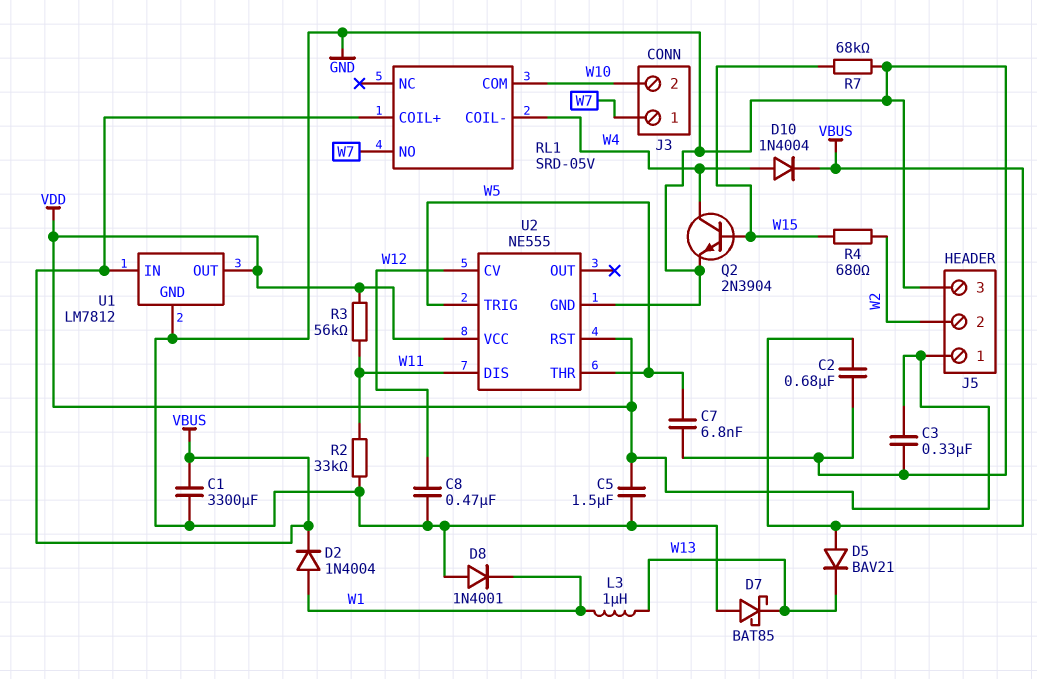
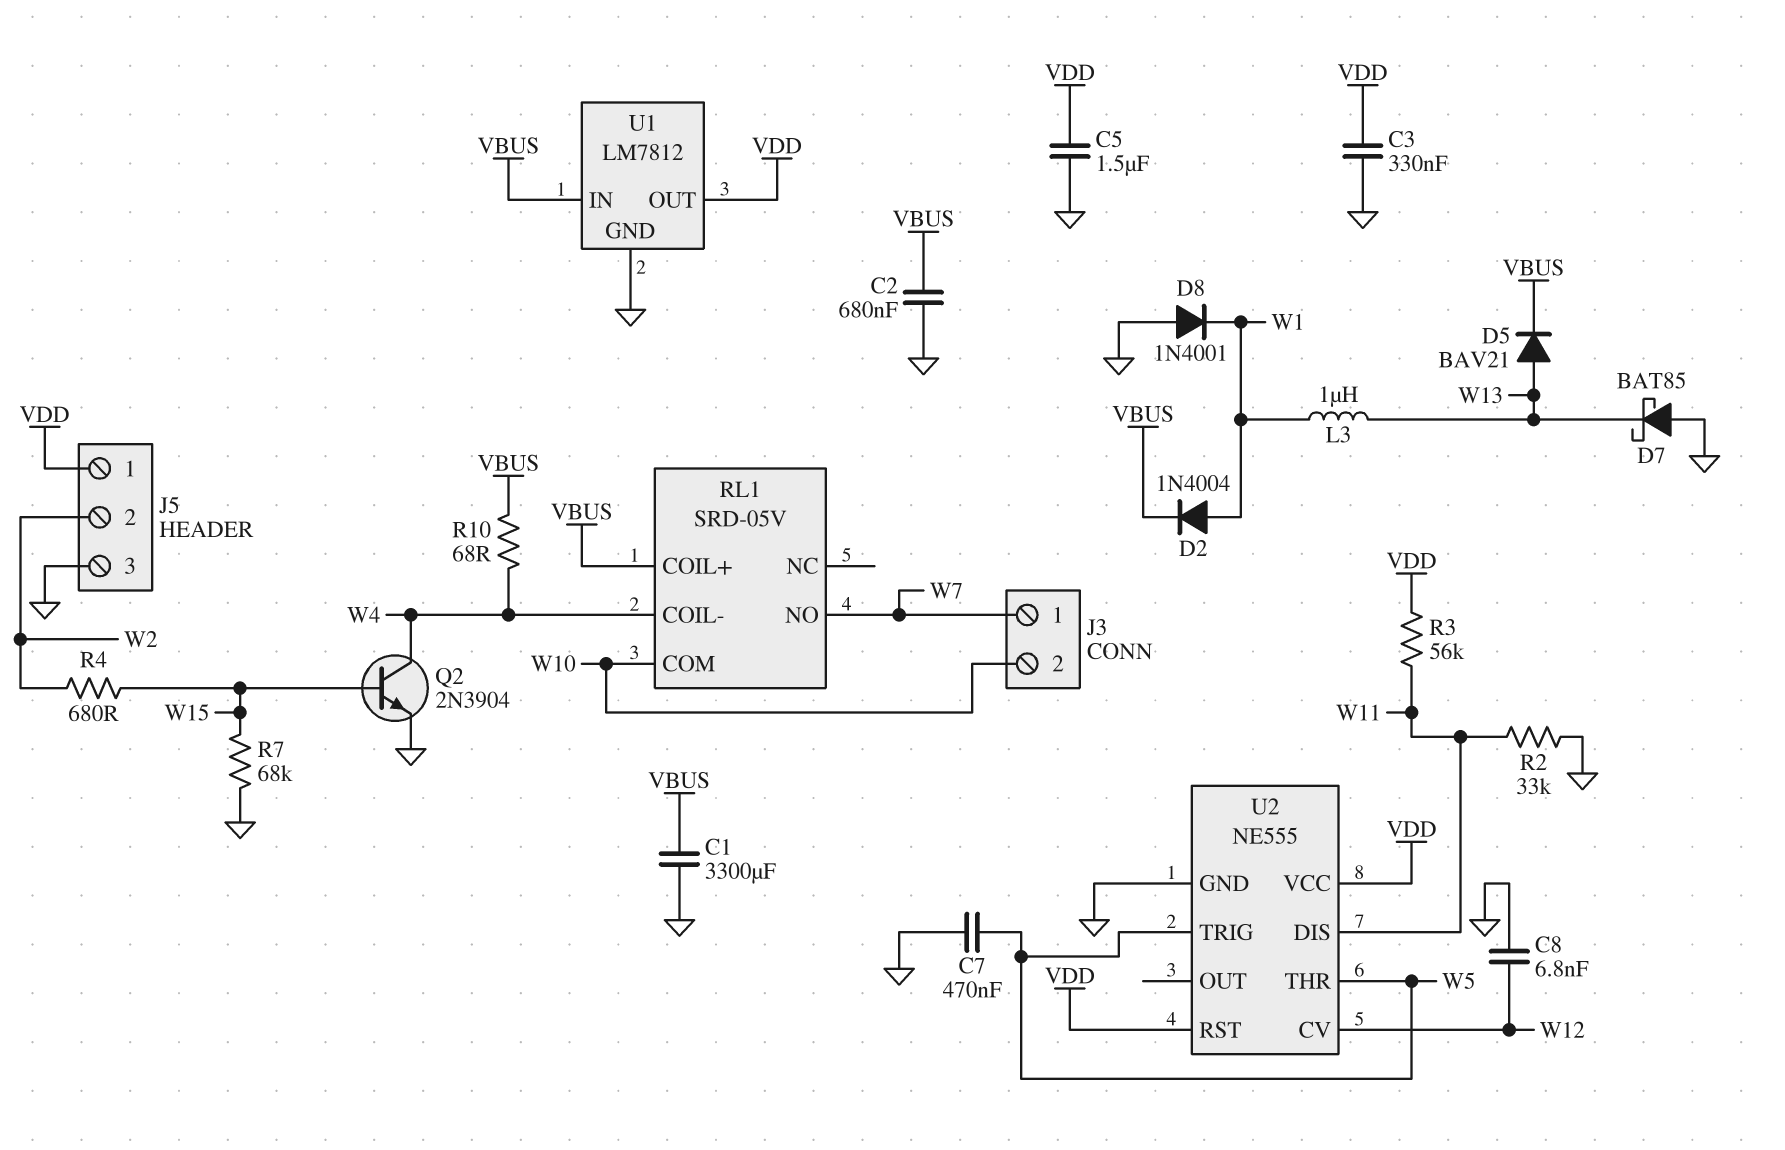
C7: 6.8nF (GND, W5) -> 470nF (GND, W5)
C8: 470nF (GND, W12) -> 6.8nF (GND, W12)
D5: diode BAV21 (A VBUS, K W13) -> diode BAV21 (A W13, K VBUS)
D10: diode 1N4004 (A W4, K VBUS) -> none
R10: none -> 68 (VBUS, W4)

